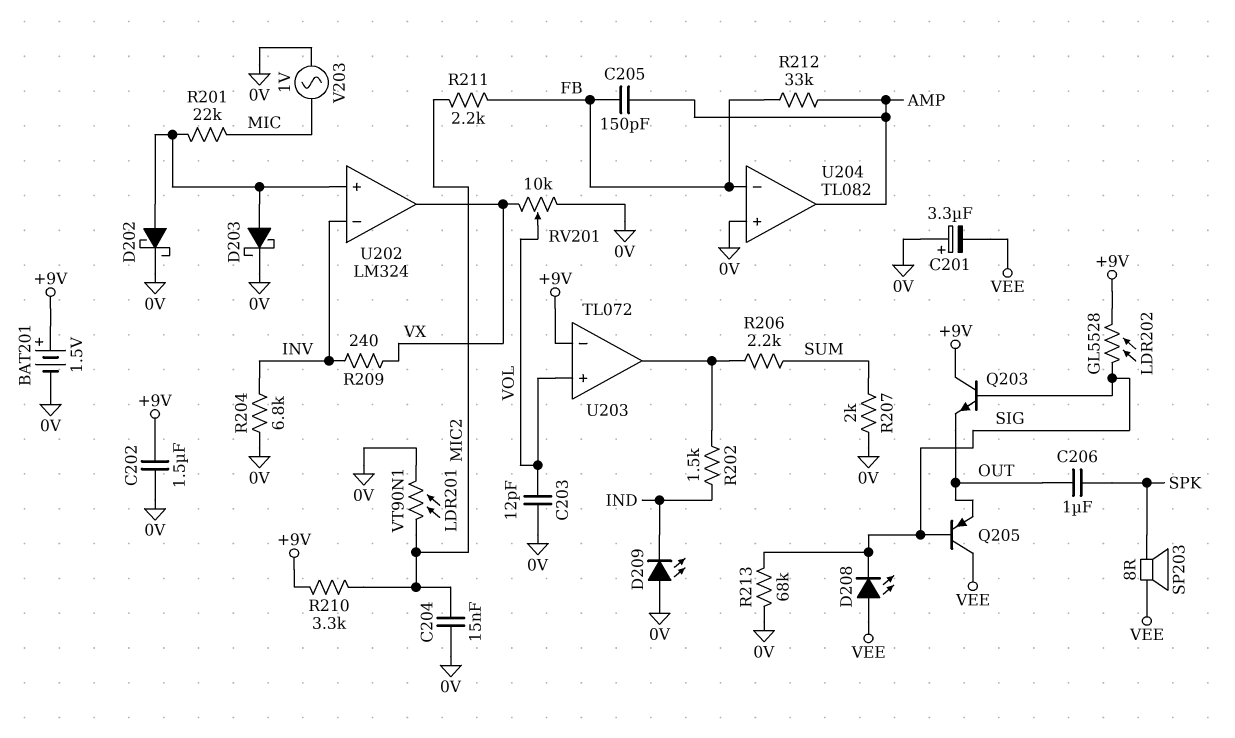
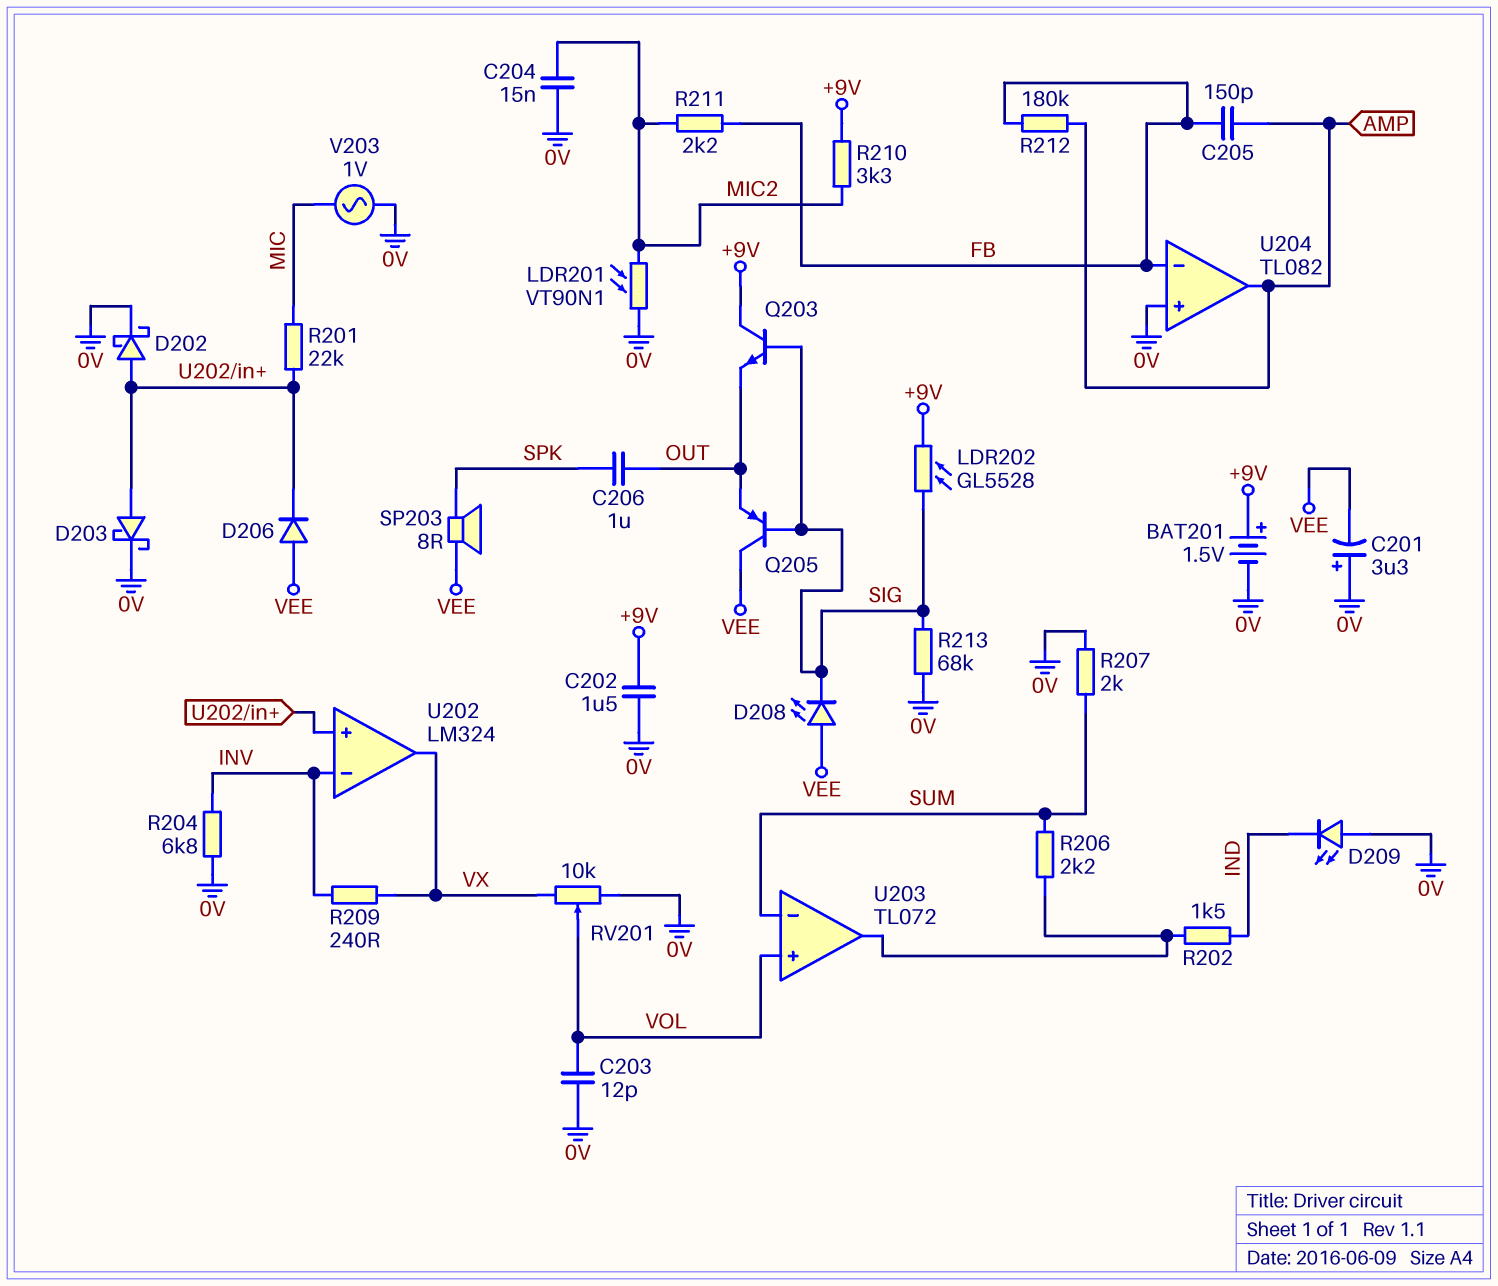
D206: none -> diode (A VEE, K U202/in+)
R212: 33k (AMP, FB) -> 180k (AMP, FB)
U203 pin in-: +9V -> SUM

